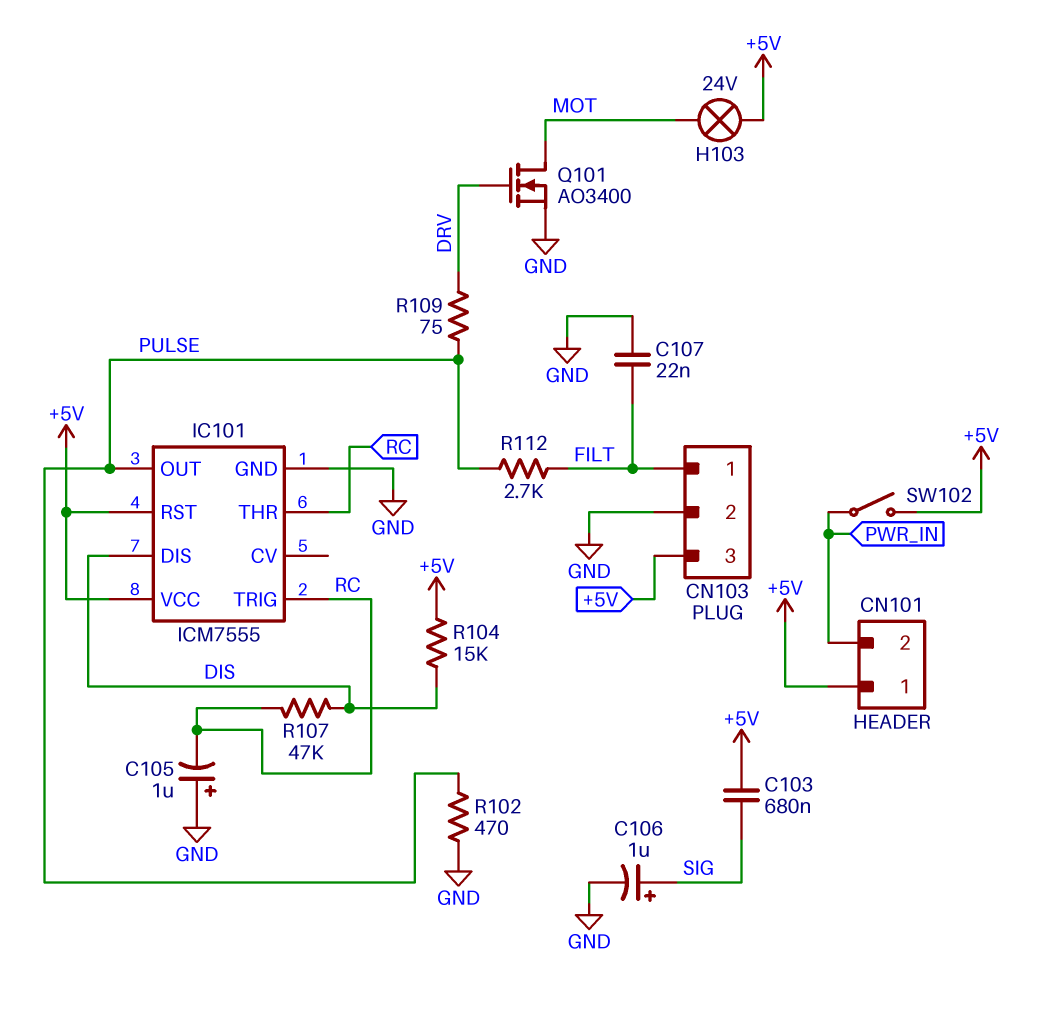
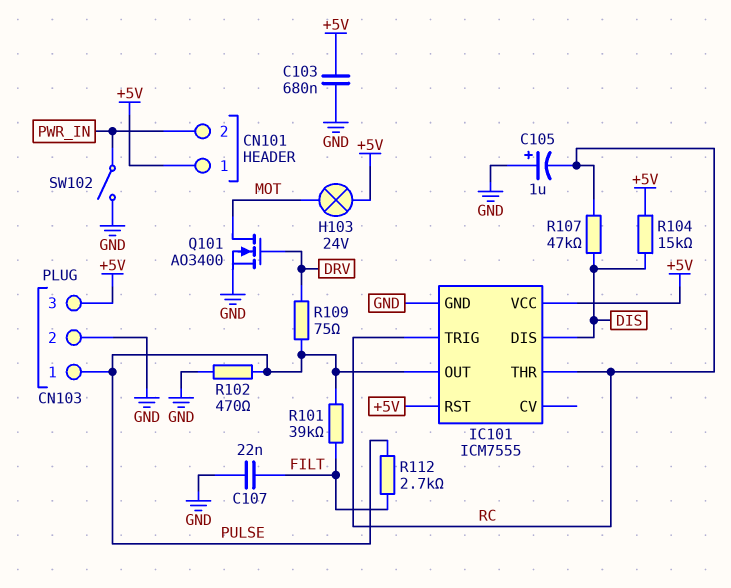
C103: 680nF (+5V, SIG) -> 680nF (+5V, GND)
C106: 1uF (plus SIG, minus GND) -> none
CN103 pin 1: FILT -> PULSE
R101: none -> 39k (FILT, PULSE)
SW102: switch (+5V, PWR_IN) -> switch (GND, PWR_IN)

